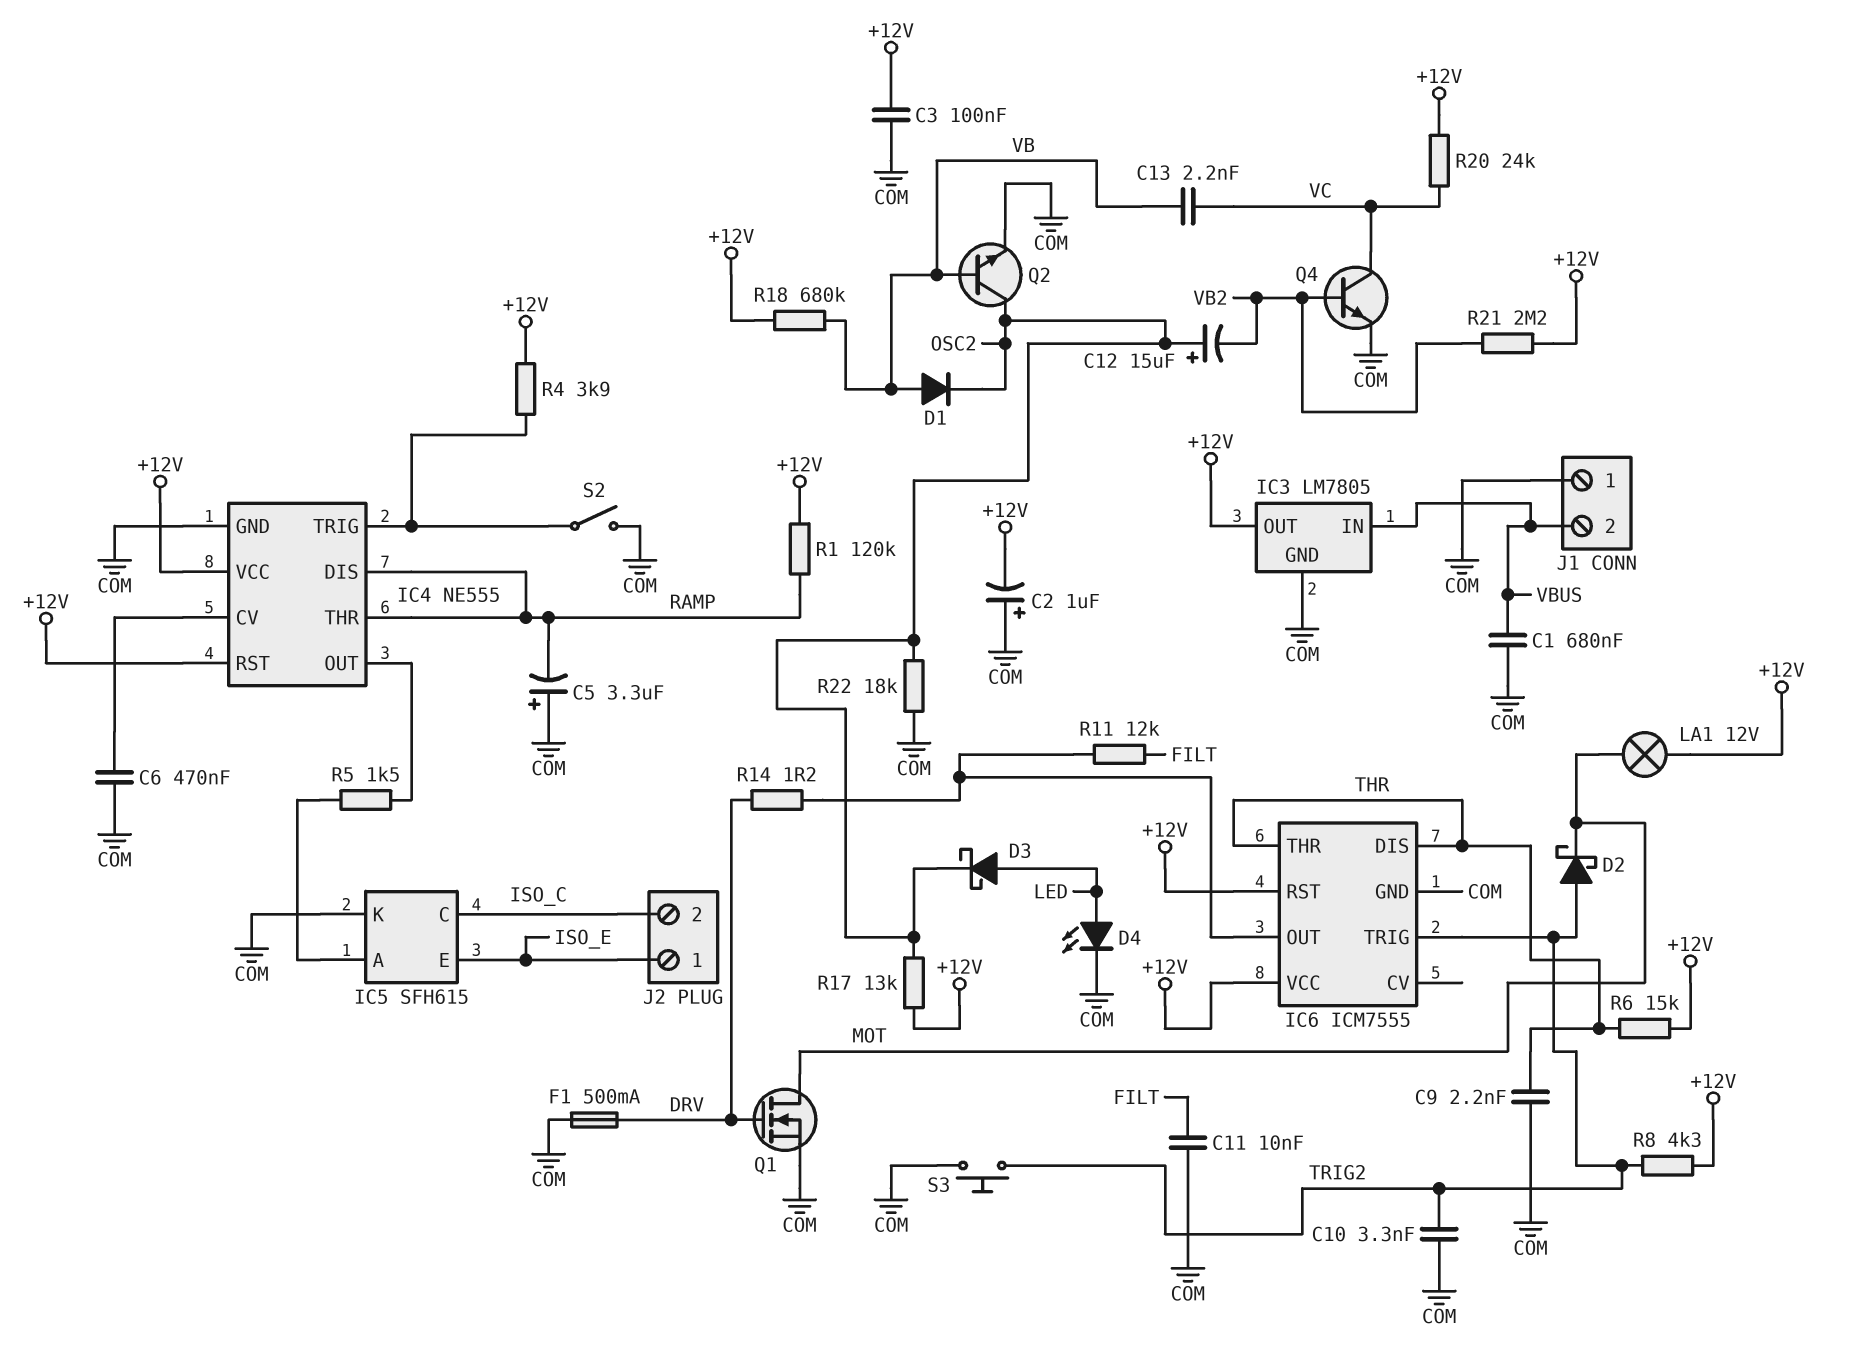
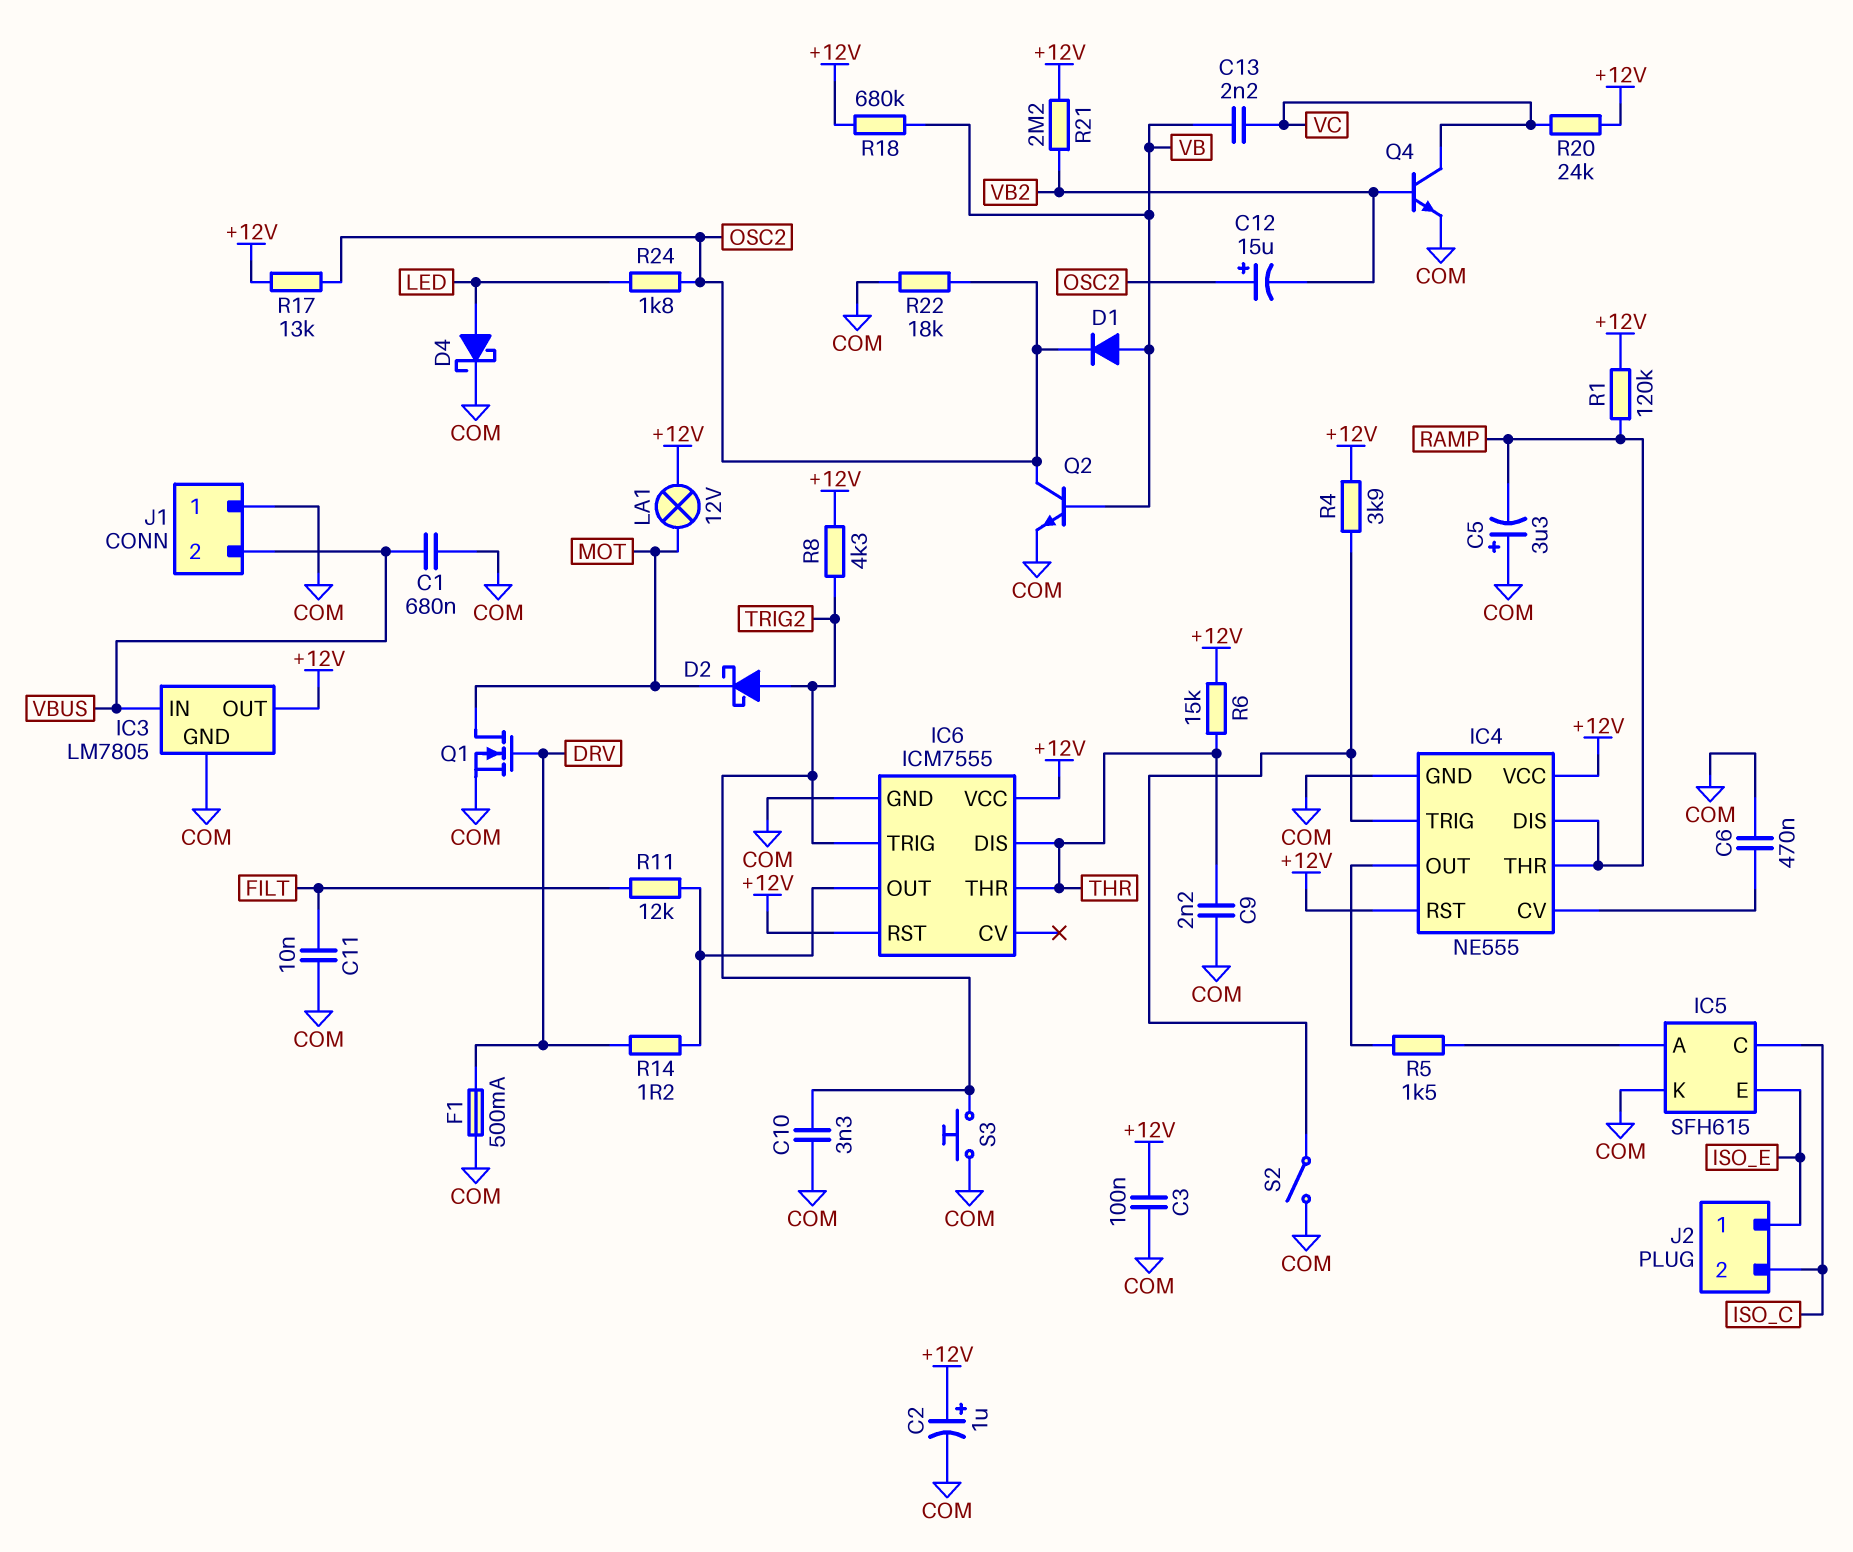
C2: 1uF (plus COM, minus +12V) -> 1uF (plus +12V, minus COM)
D3: schottky (A LED, K OSC2) -> none
D4: LED (A LED, K COM) -> schottky (A LED, K COM)
R24: none -> 1.8k (LED, OSC2)

